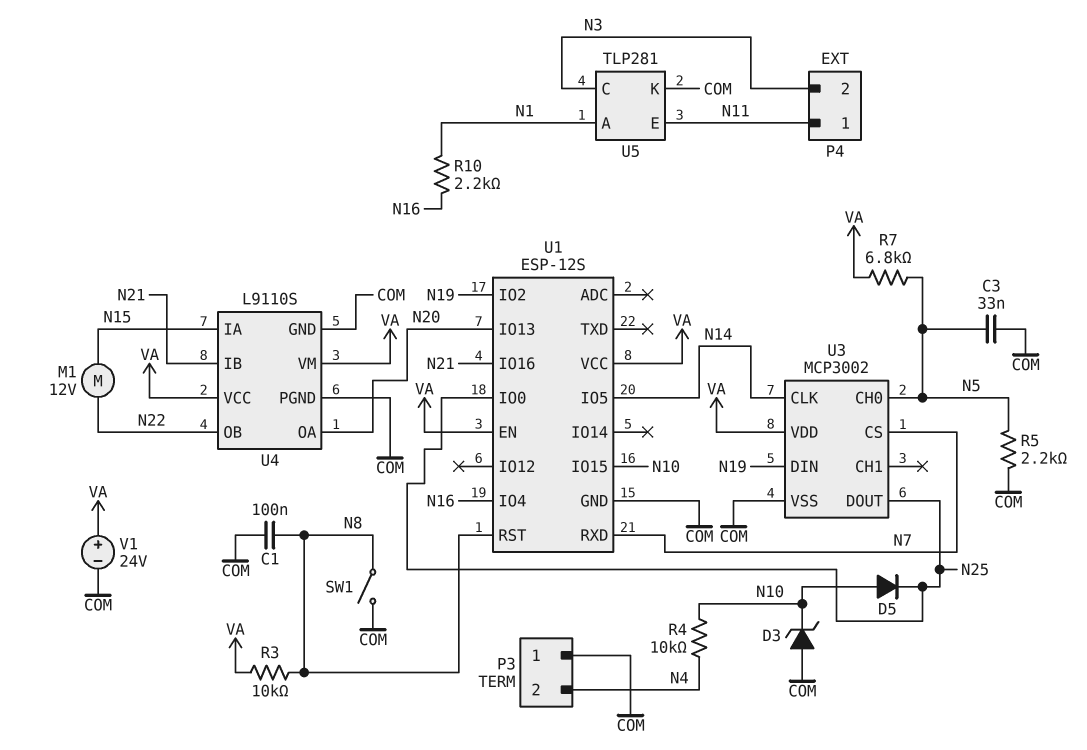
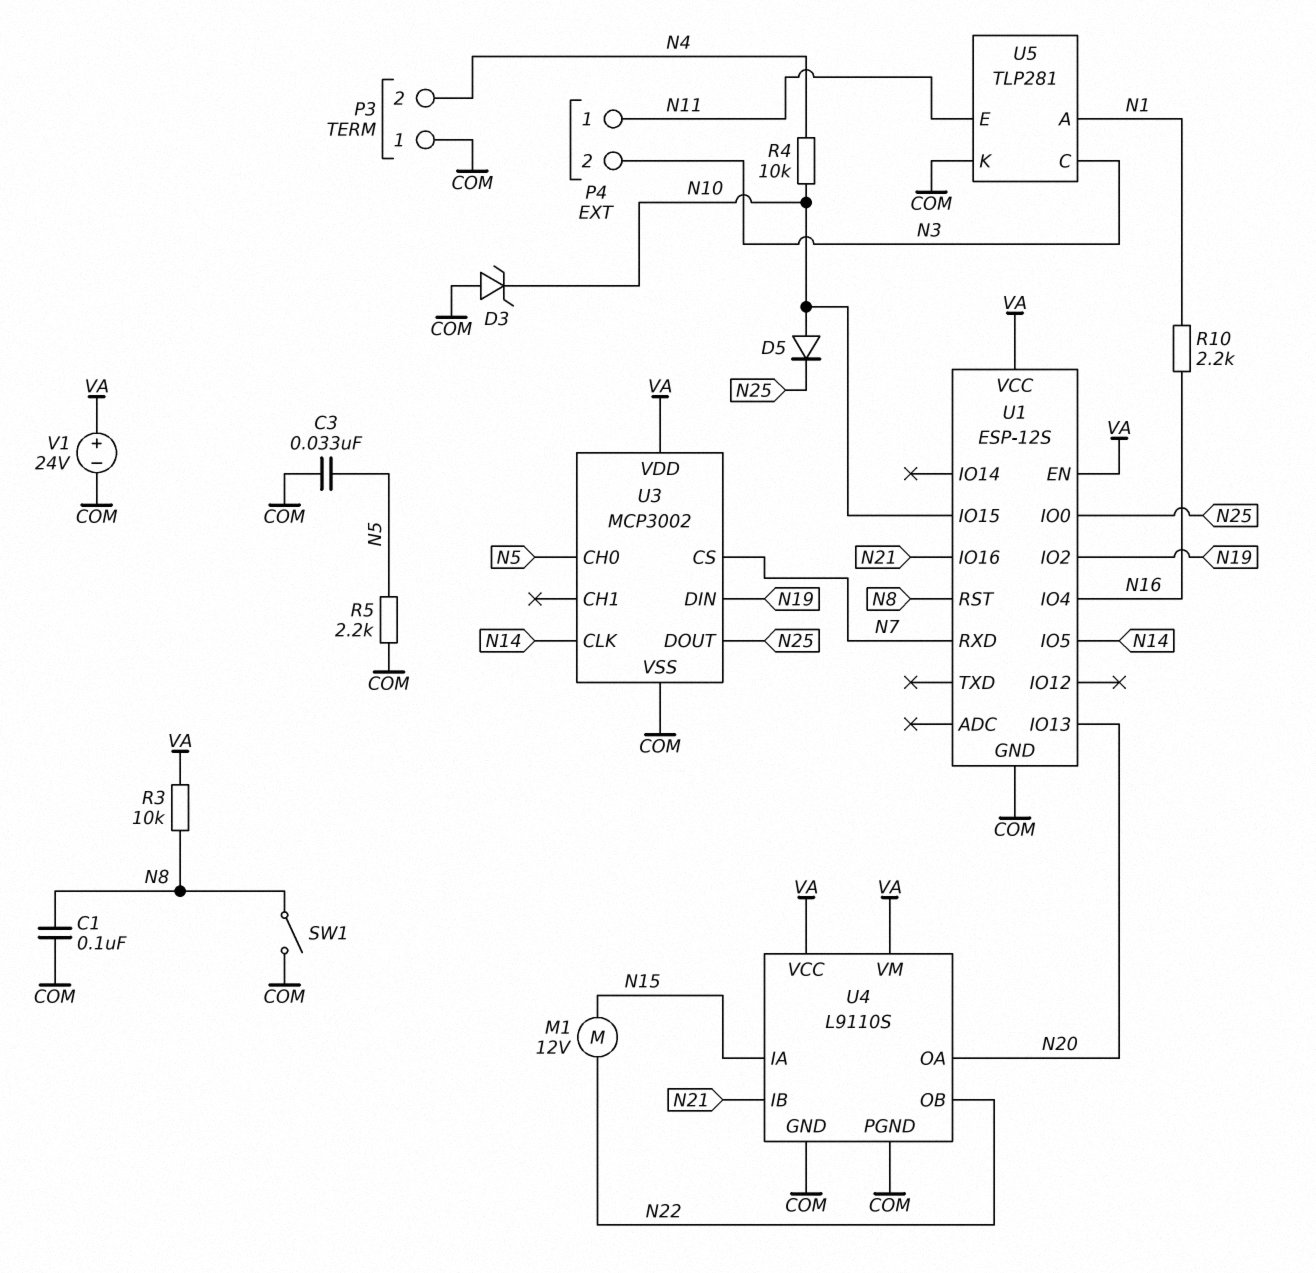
R7: 6.8k (N5, VA) -> none

